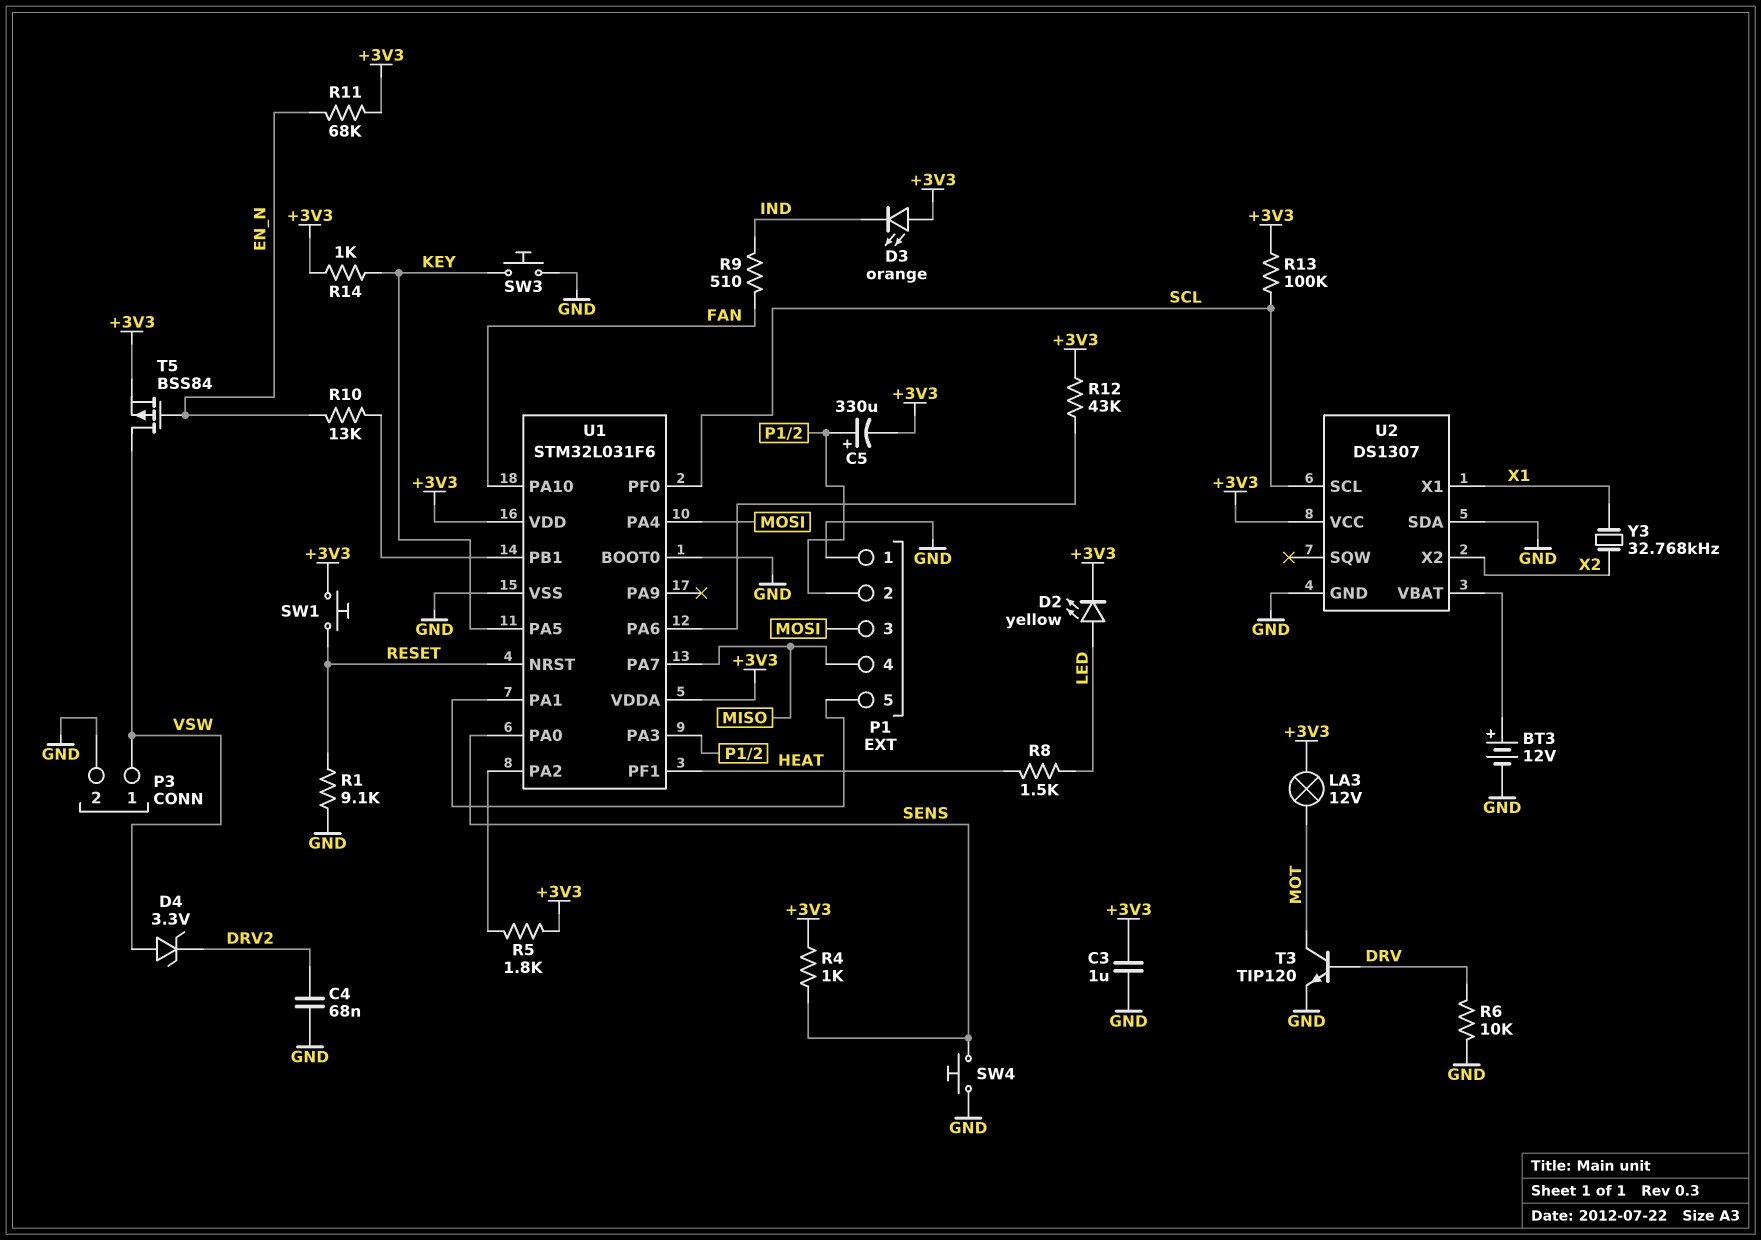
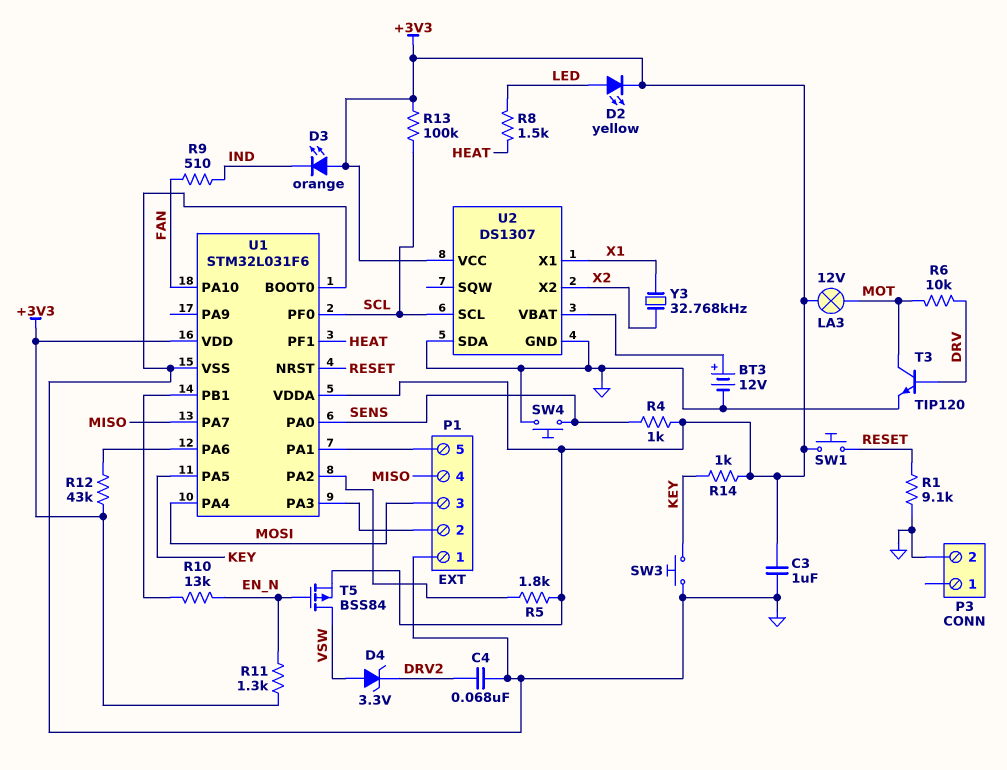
C5: 330uF (plus P1/2, minus +3V3) -> none
P3 pin 1: VSW -> none
R6: 10k (DRV, GND) -> 10k (DRV, MOT)
R11: 68k (+3V3, EN_N) -> 1.3k (+3V3, EN_N)

